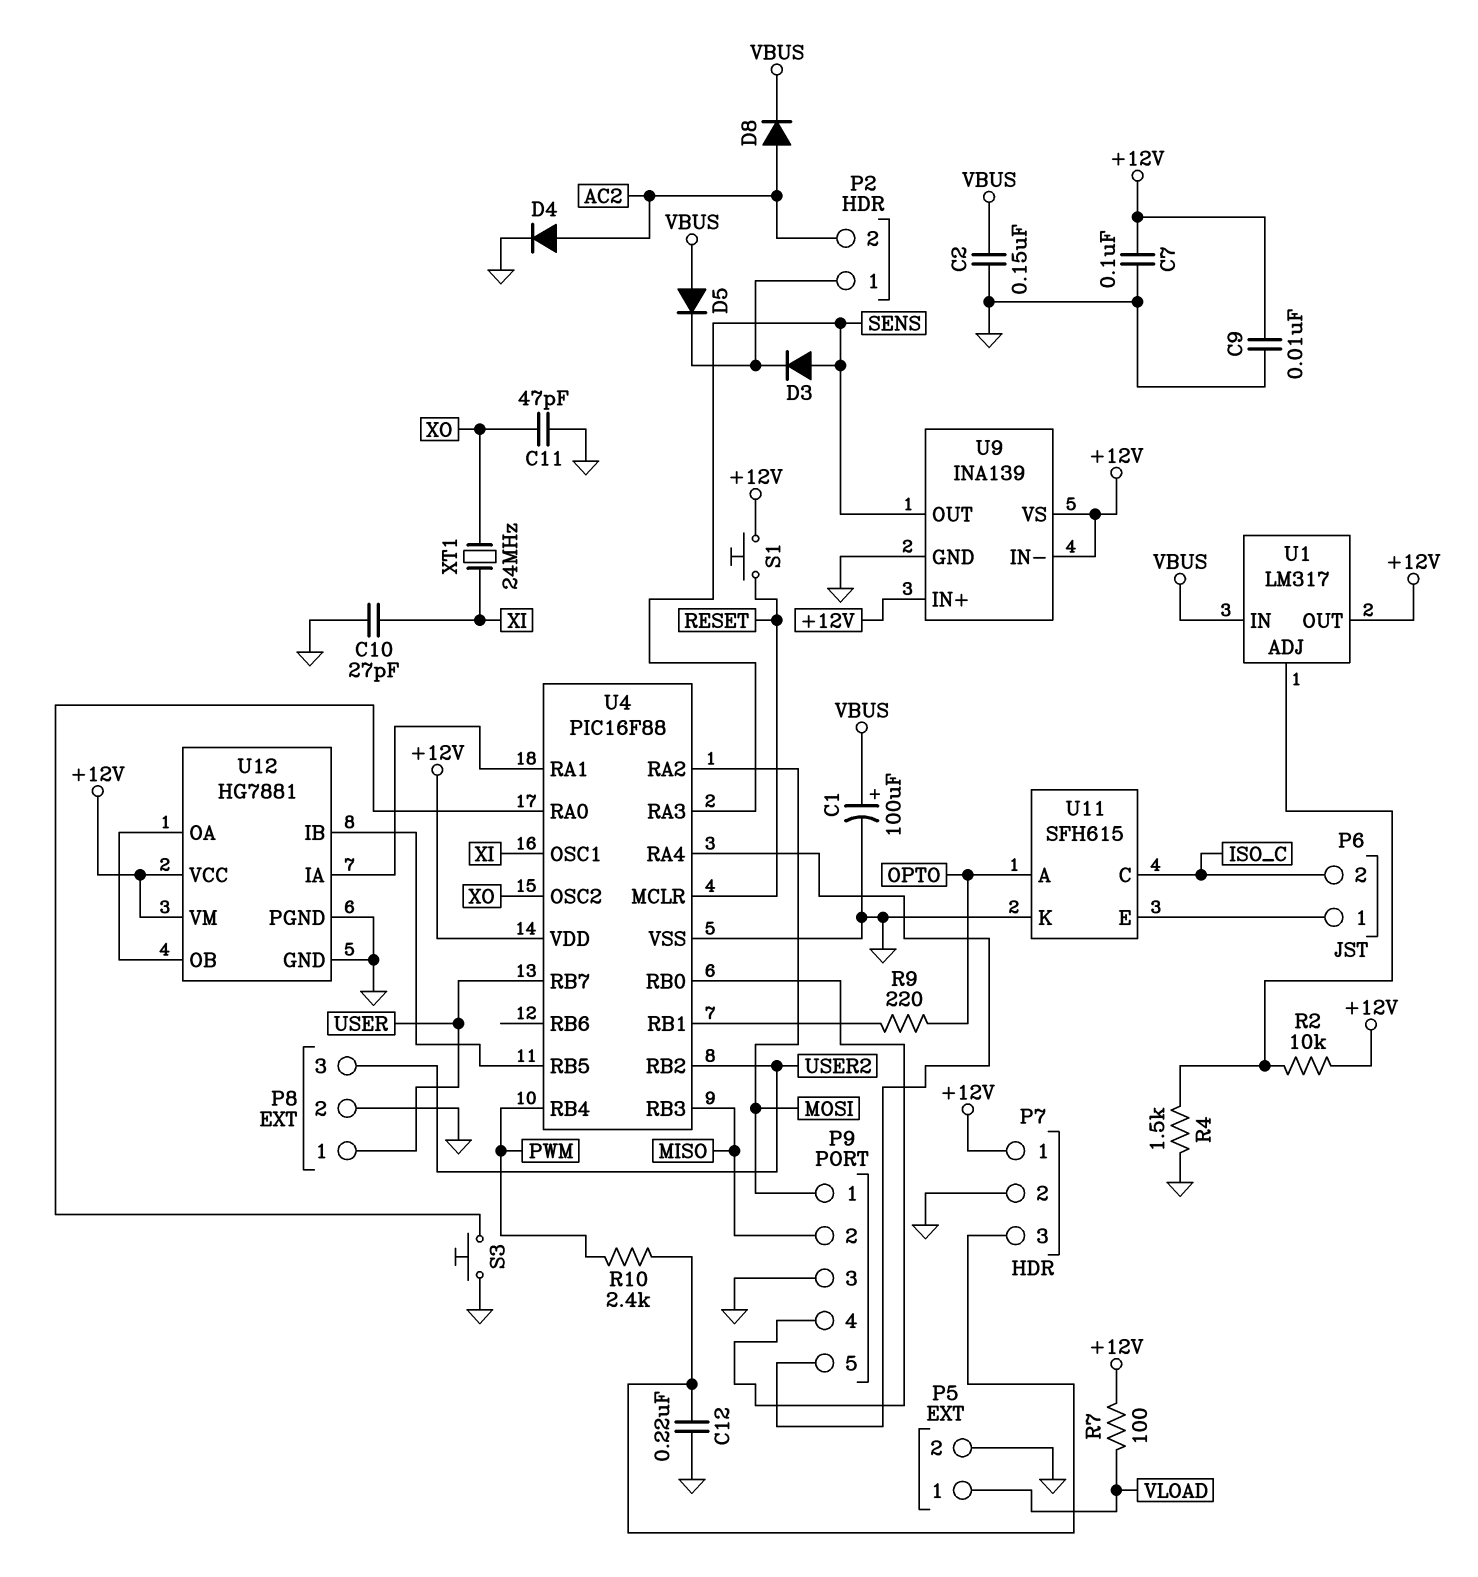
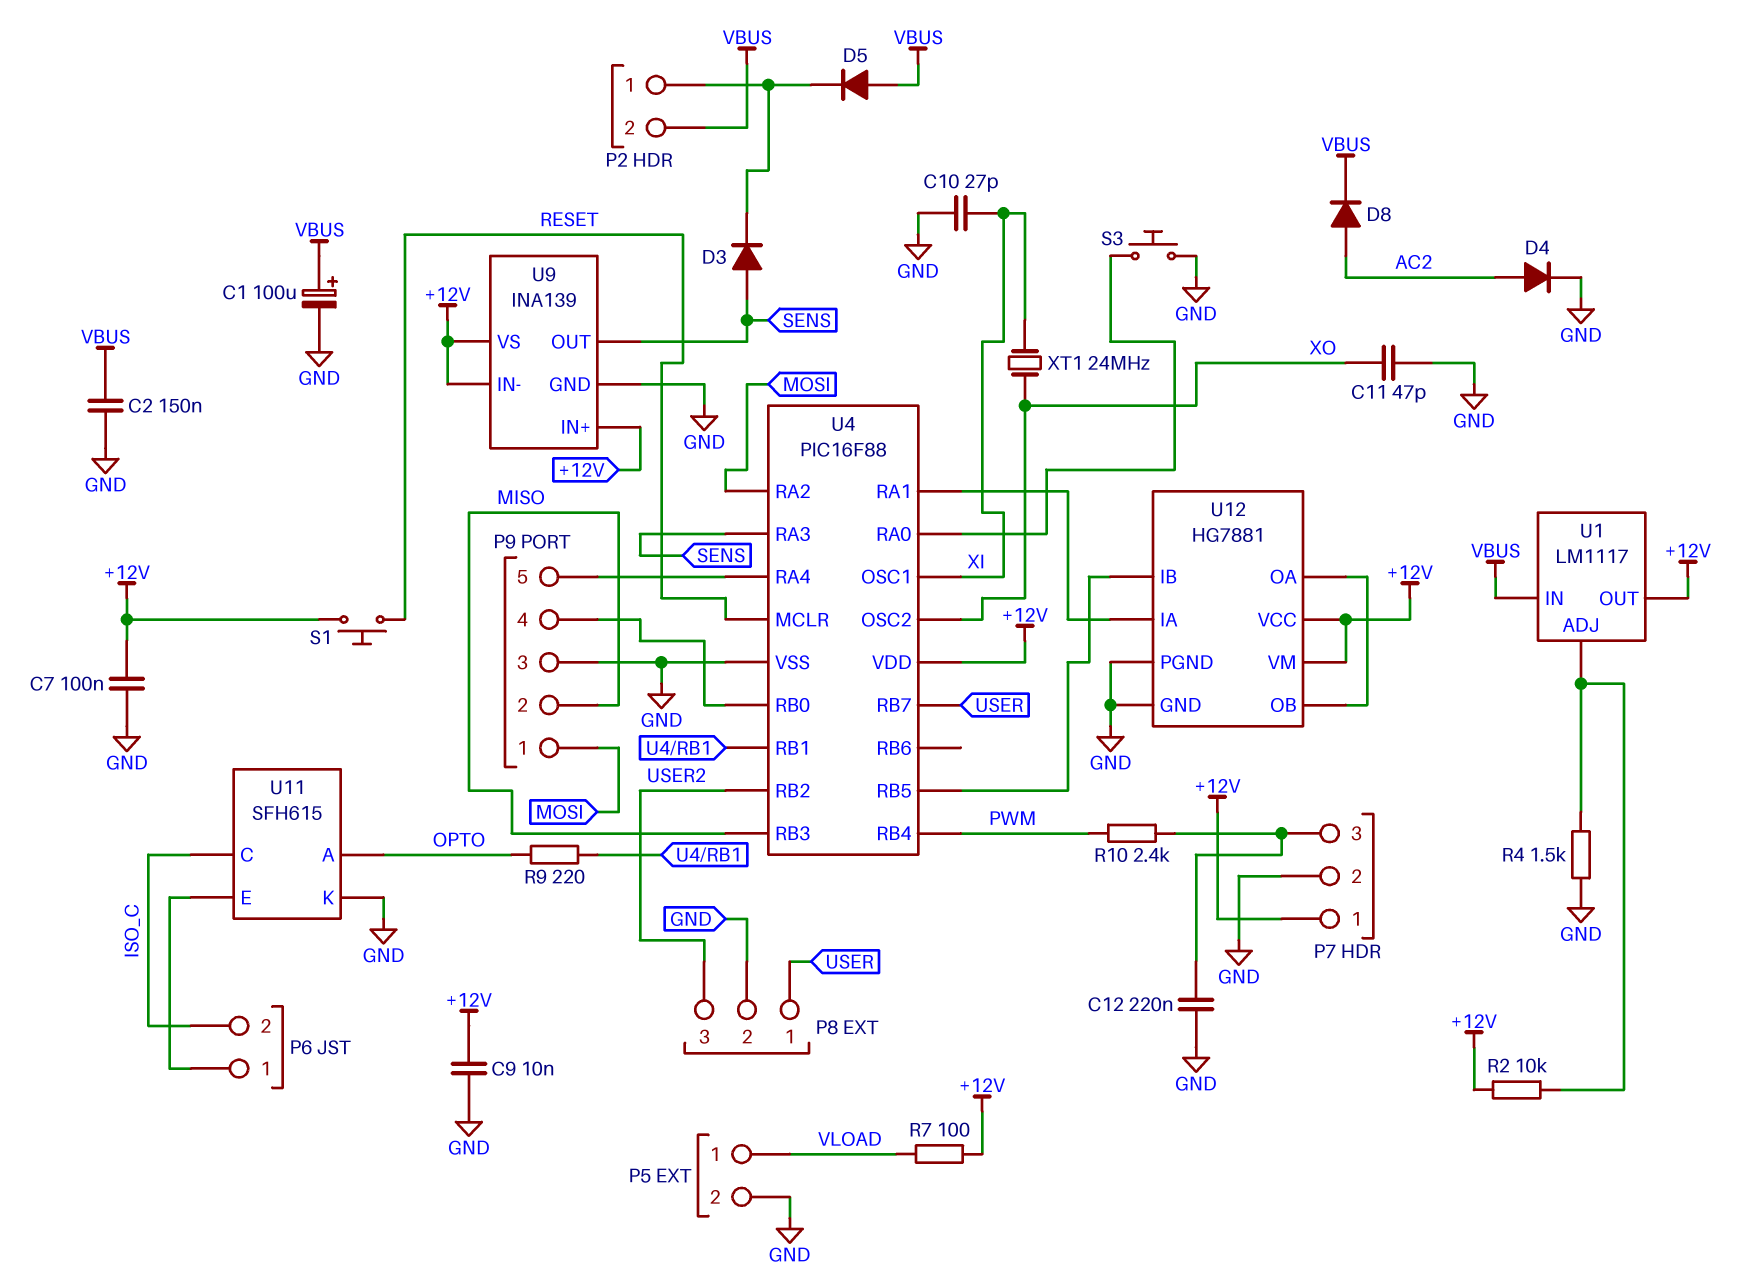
P2 pin 2: AC2 -> VBUS
U1: LM317 -> LM1117

